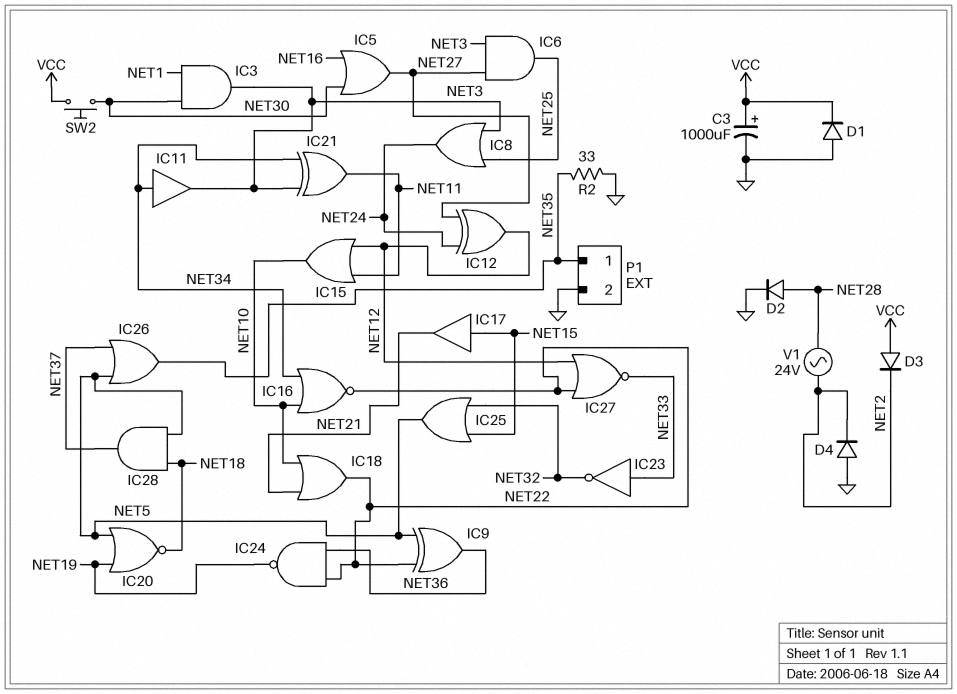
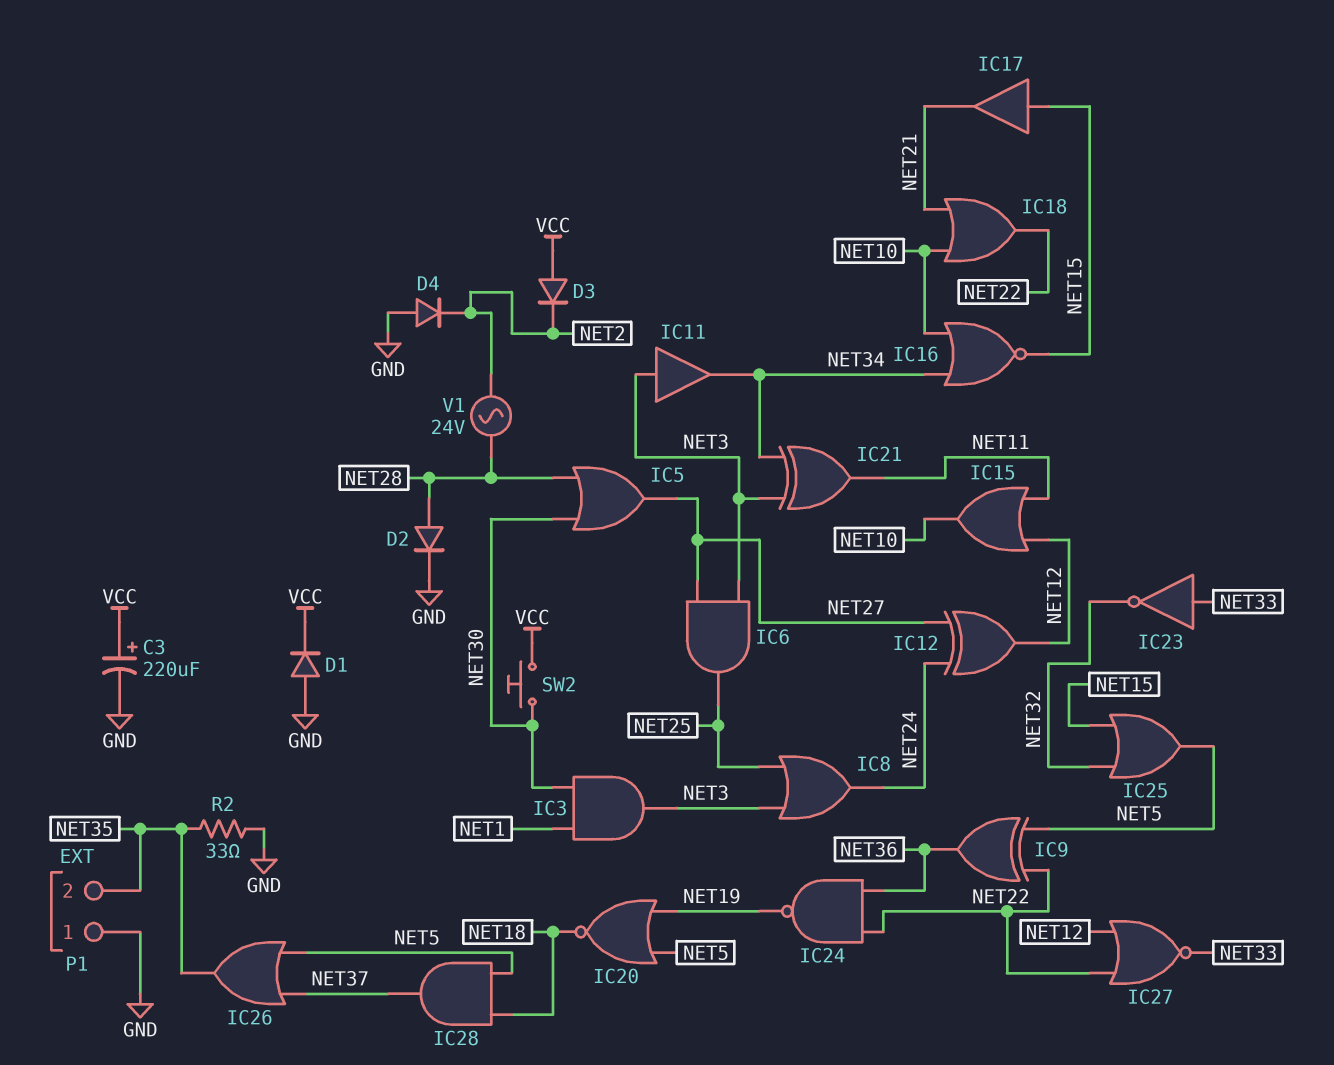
C3: 1000uF (plus VCC, minus GND) -> 220uF (plus VCC, minus GND)
IC5: OR (in NET16, in NET30, out NET27) -> OR (in NET28, in NET30, out NET27)
IC11: buffer (in NET34, out NET3) -> buffer (in NET3, out NET34)
IC16: NOR (in NET10, in NET34, out NET22) -> NOR (in NET10, in NET34, out NET15)
P1 pin 1: NET35 -> GND
P1 pin 2: GND -> NET35

